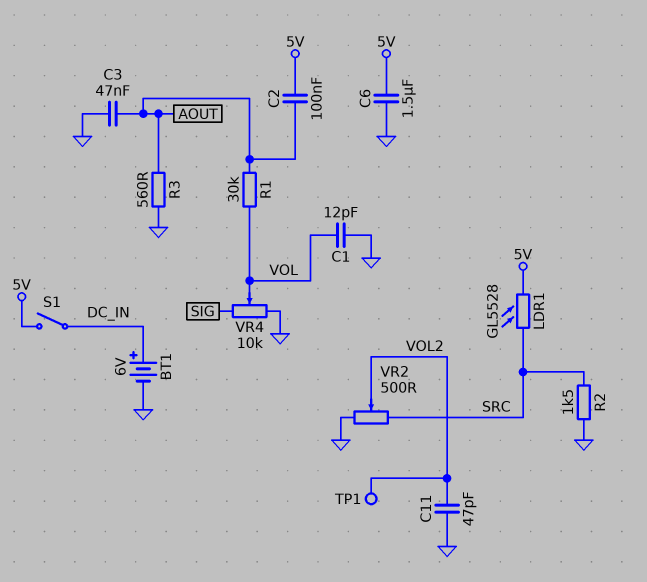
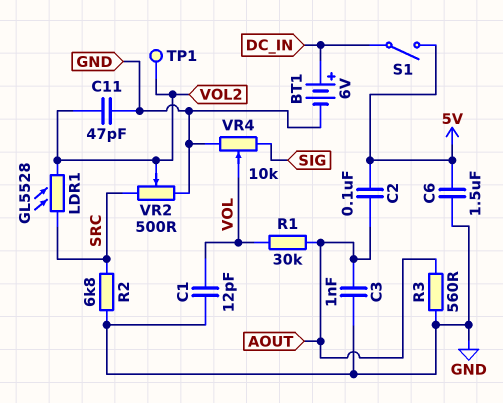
C3: 47nF (AOUT, GND) -> 1nF (AOUT, GND)
LDR1: GL5528 (5V, SRC) -> GL5528 (SRC, VOL2)
R2: 1.5k (GND, SRC) -> 6.8k (GND, SRC)

